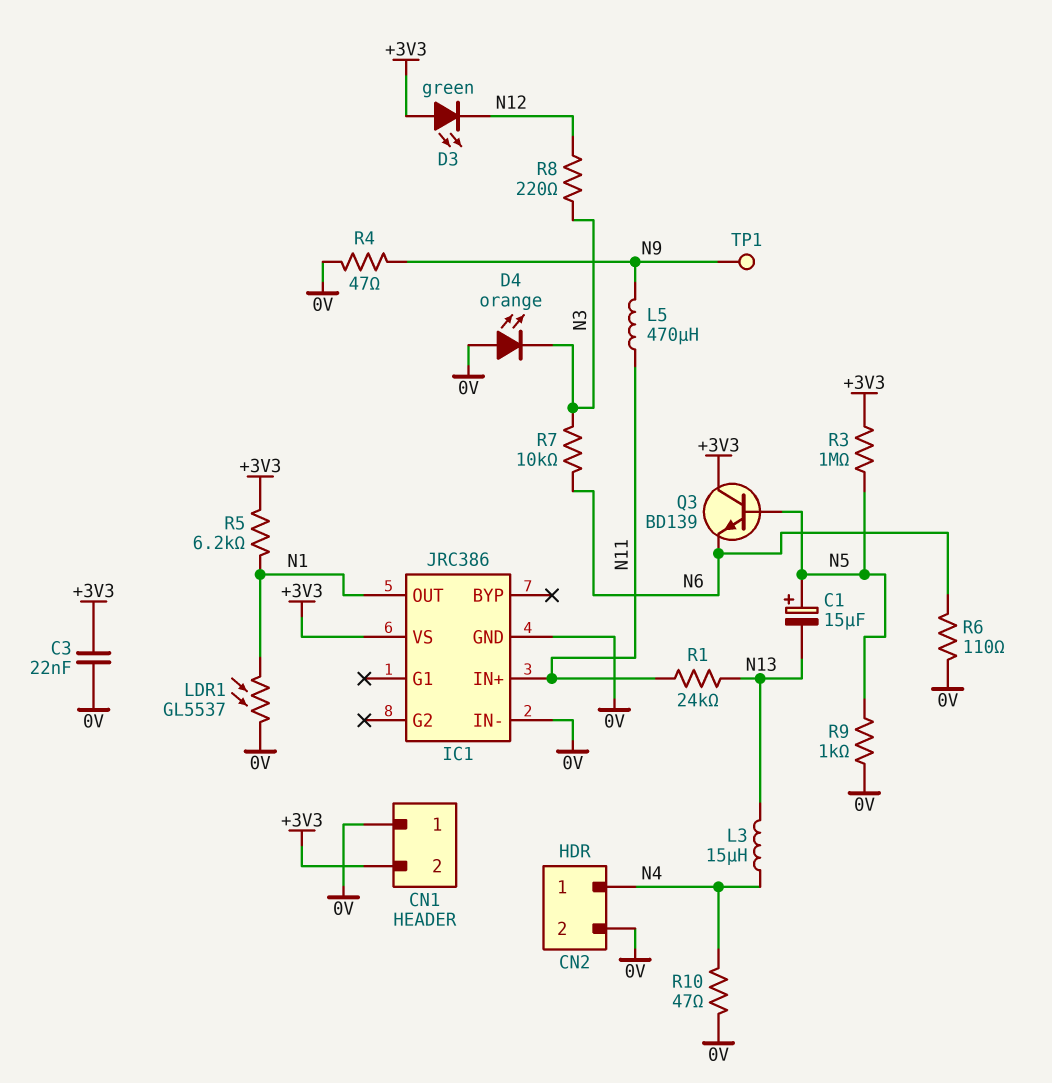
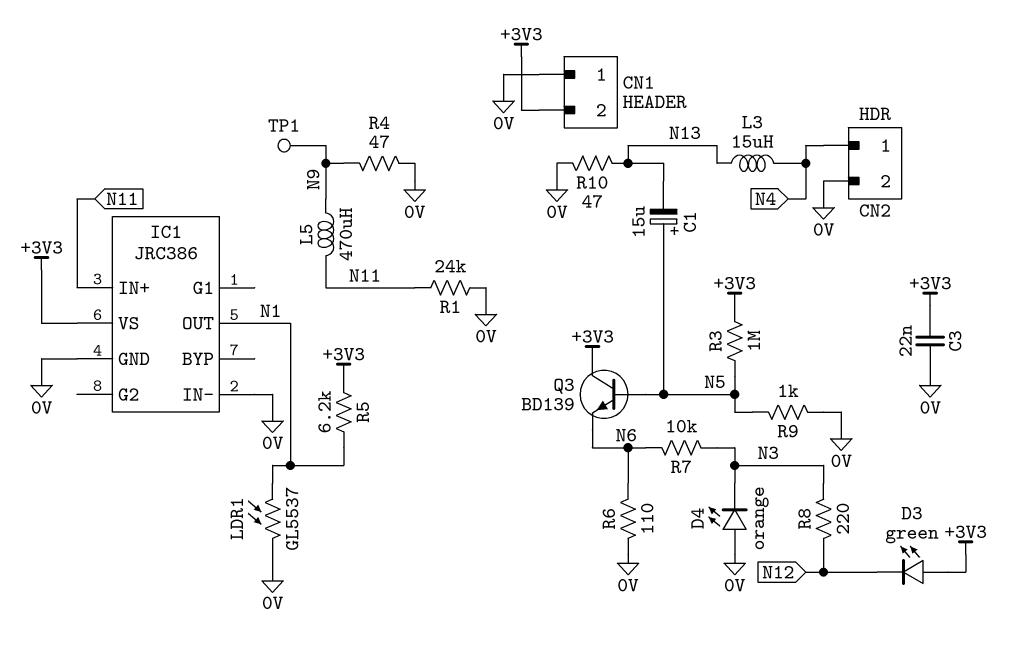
R1: 24k (N11, N13) -> 24k (0V, N11)
R10: 47 (0V, N4) -> 47 (0V, N13)

